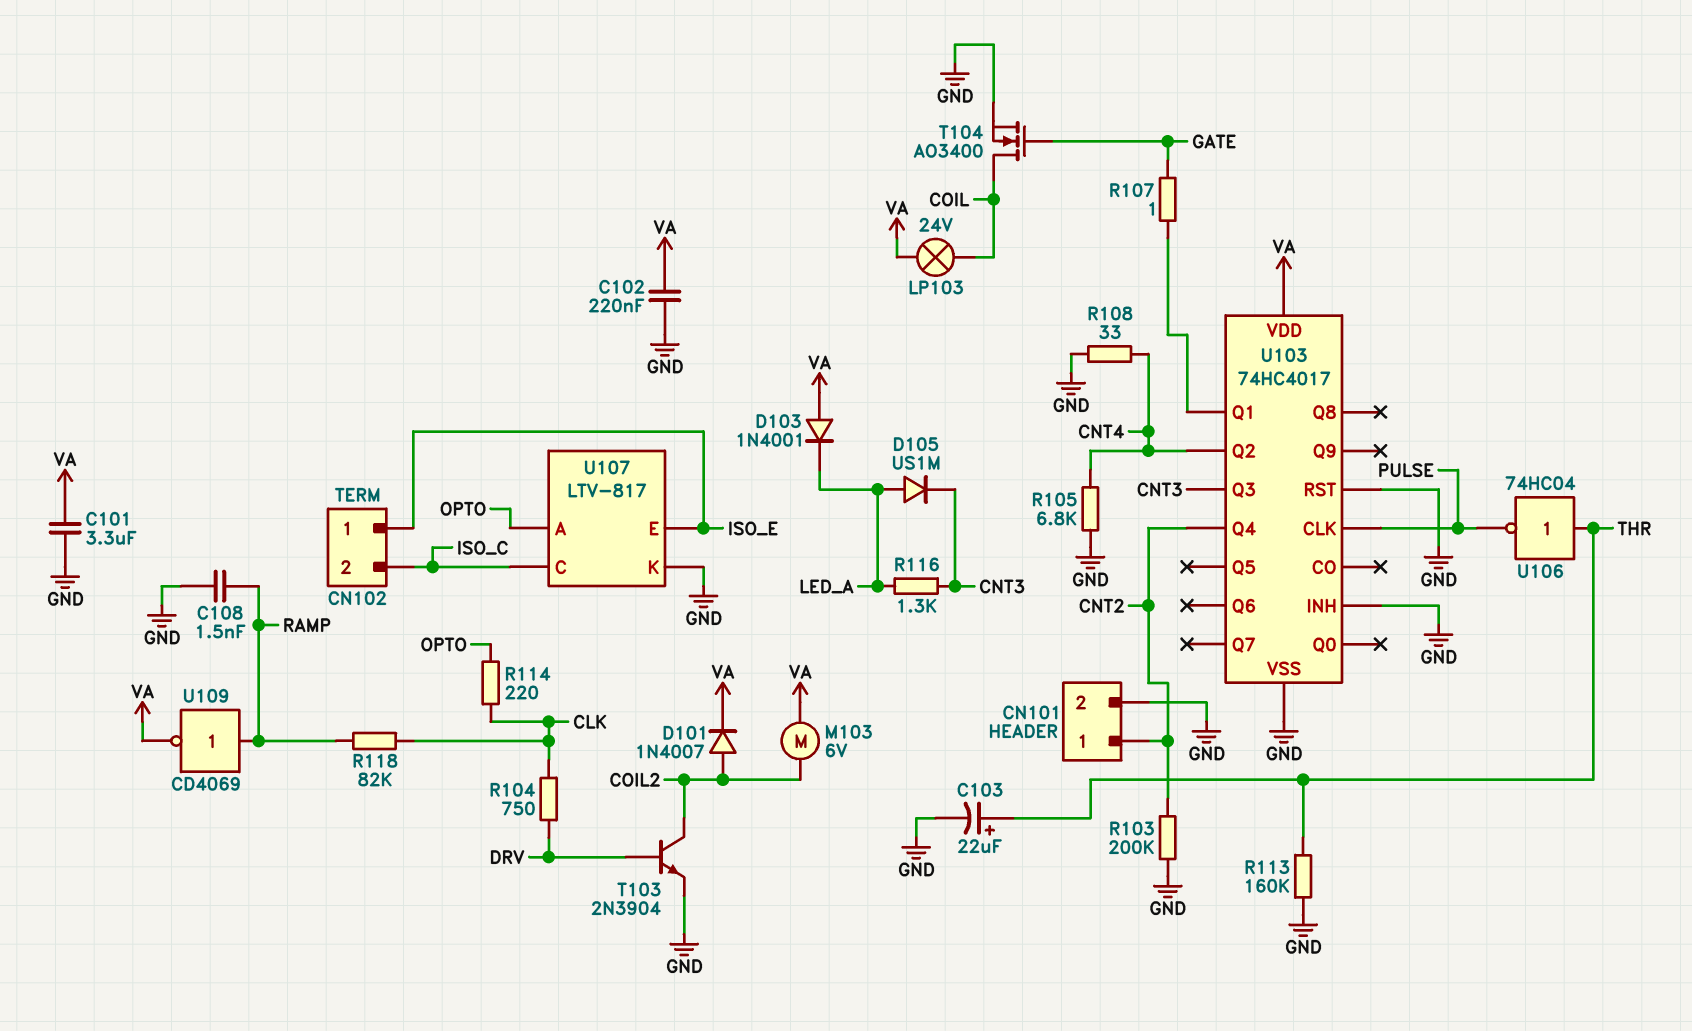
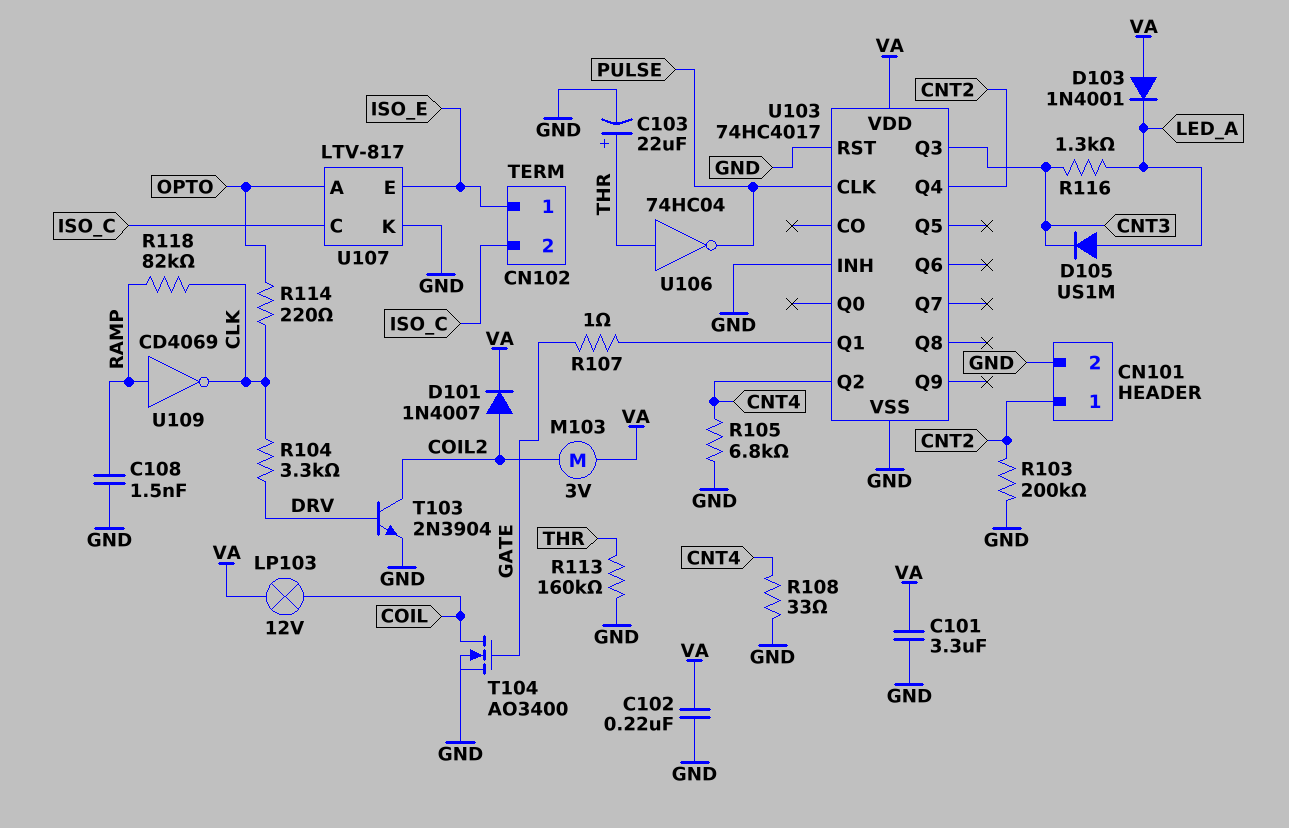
LP103: lamp 24V (COIL, VA) -> lamp 12V (COIL, VA)
M103: motor 6V (COIL2, VA) -> motor 3V (COIL2, VA)
R104: 750 (CLK, DRV) -> 3.3k (CLK, DRV)
U109: NOT CD4069 (in RAMP, out VA) -> NOT CD4069 (in RAMP, out CLK)

